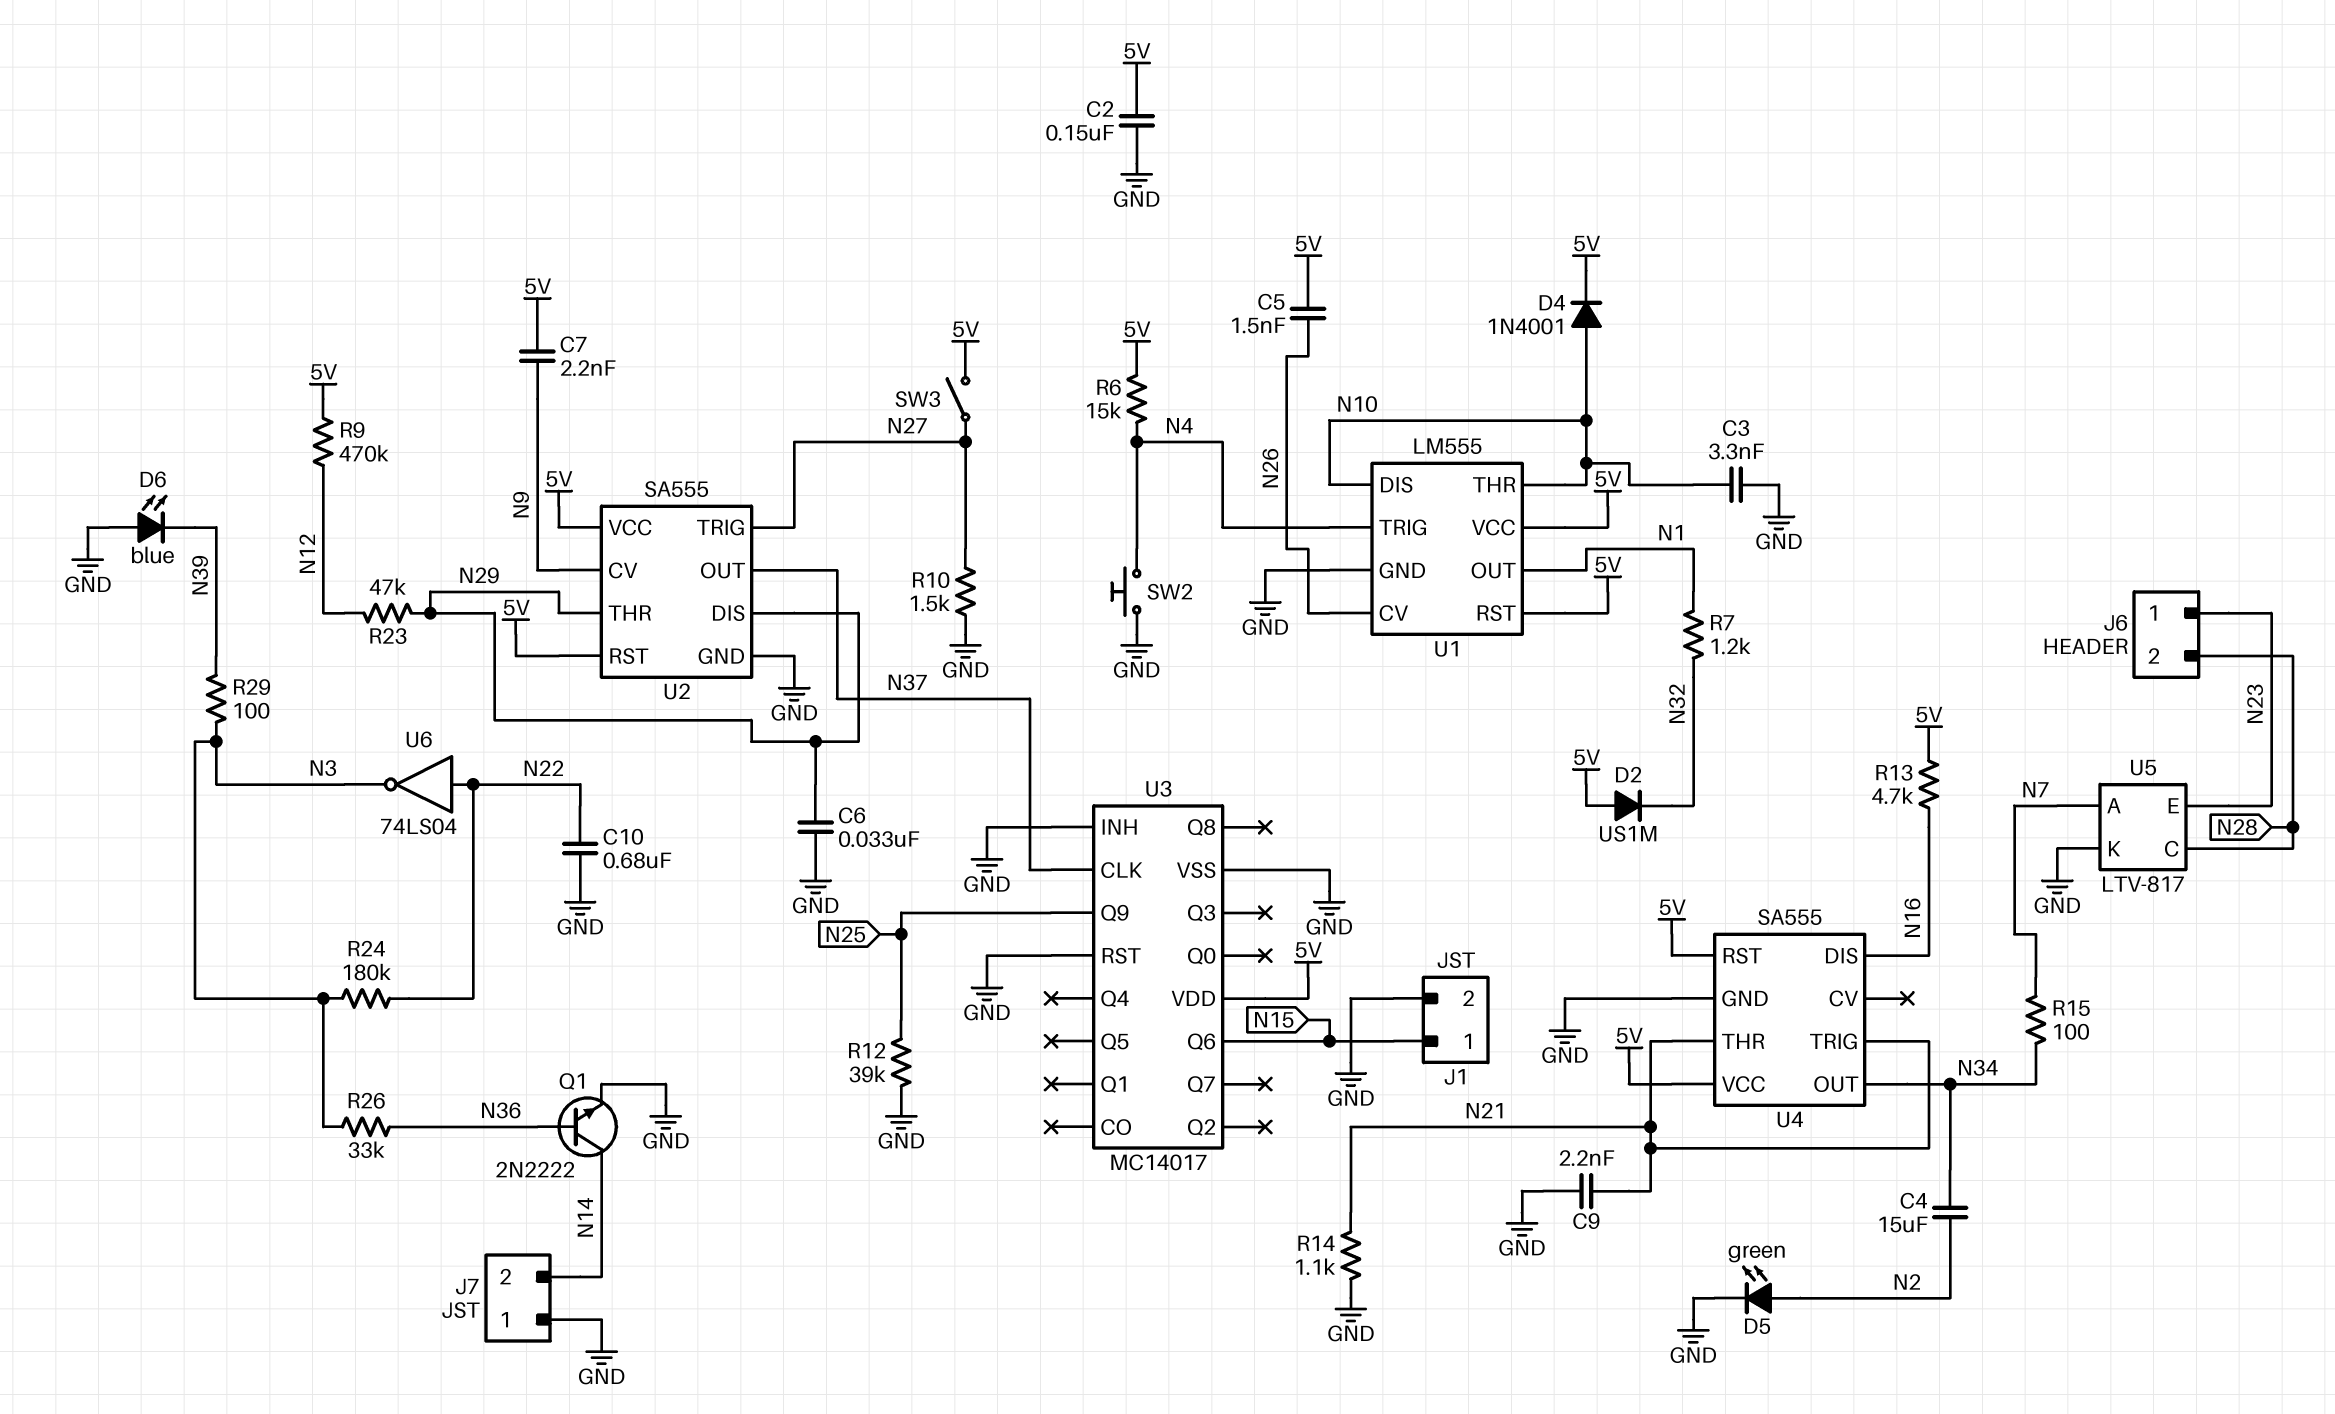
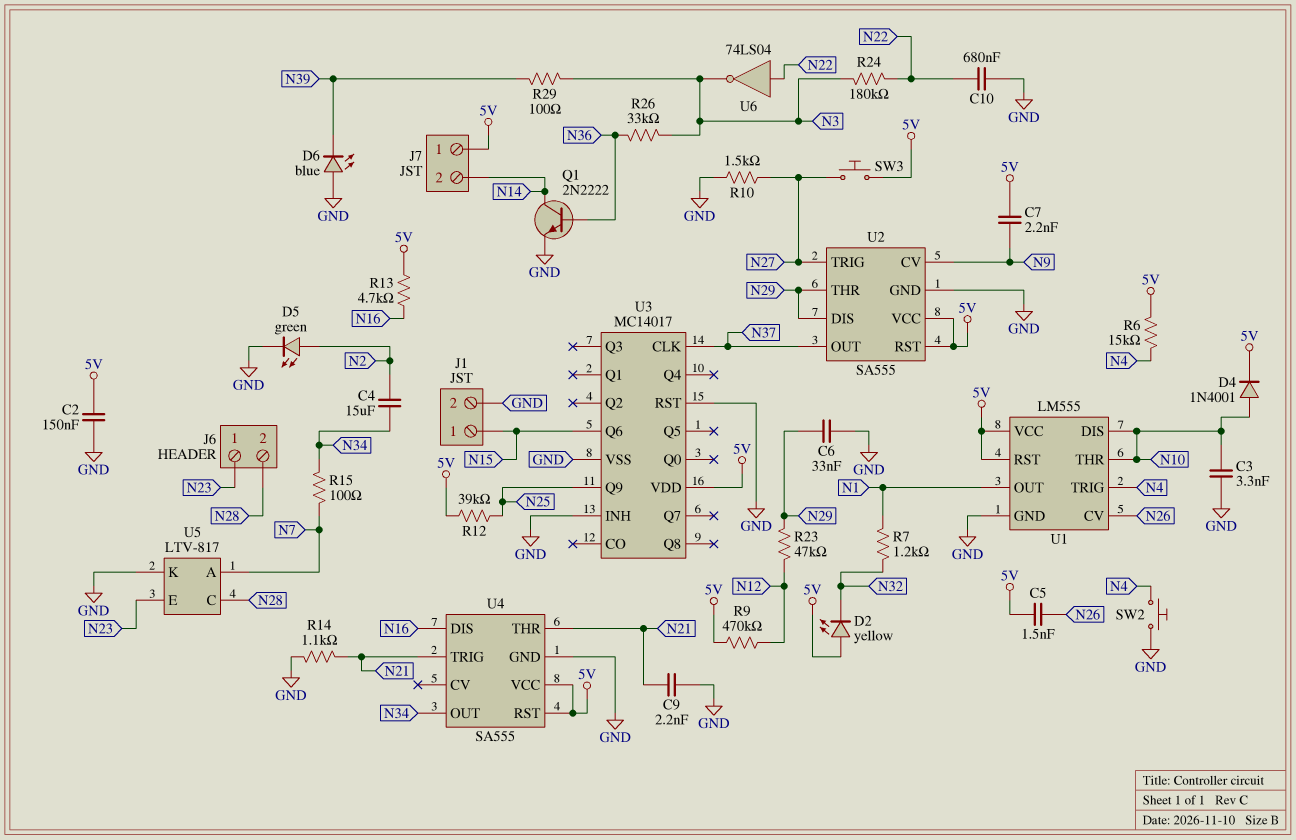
D2: diode US1M (A 5V, K N32) -> LED yellow (A 5V, K N32)
J7 pin 1: GND -> 5V
R12: 39k (GND, N25) -> 39k (5V, N25)
SW3: switch (5V, N27) -> button (5V, N27)

